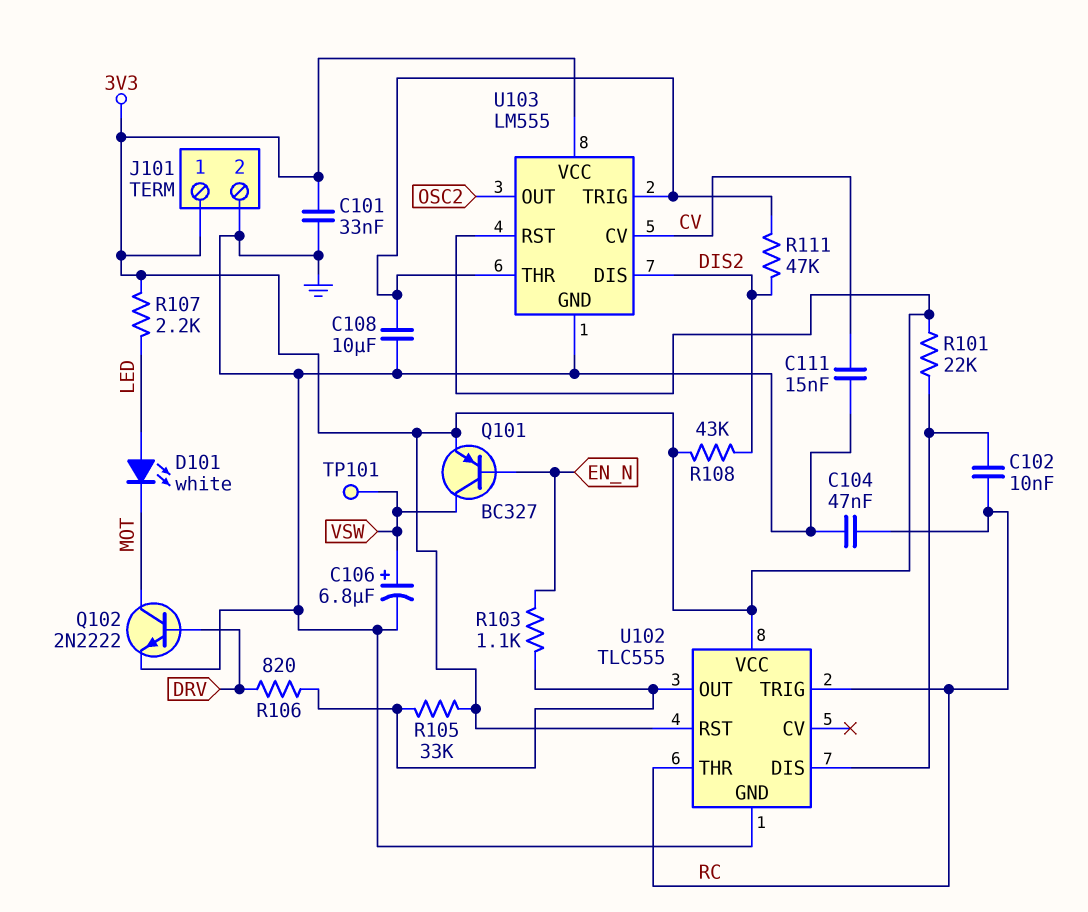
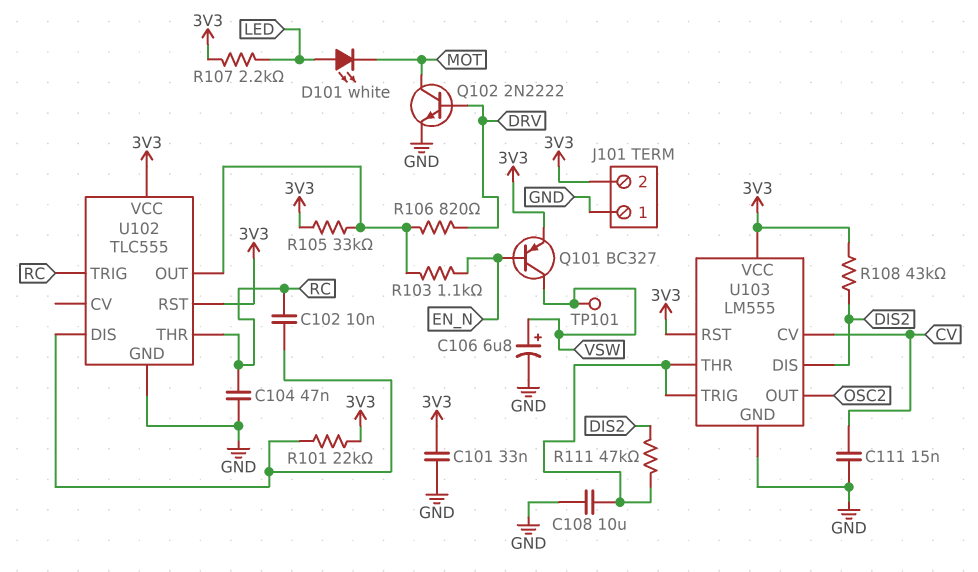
J101 pin 1: 3V3 -> GND
J101 pin 2: GND -> 3V3

